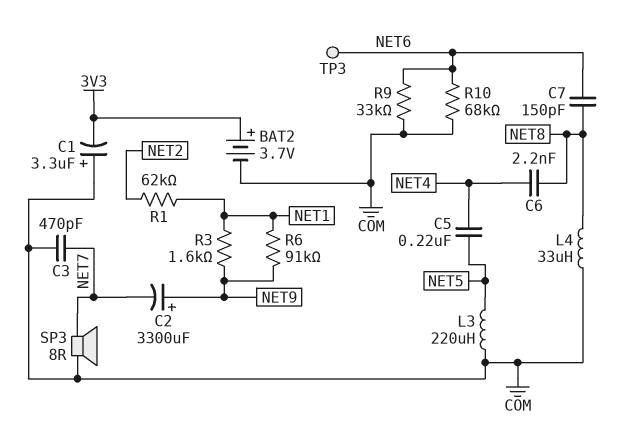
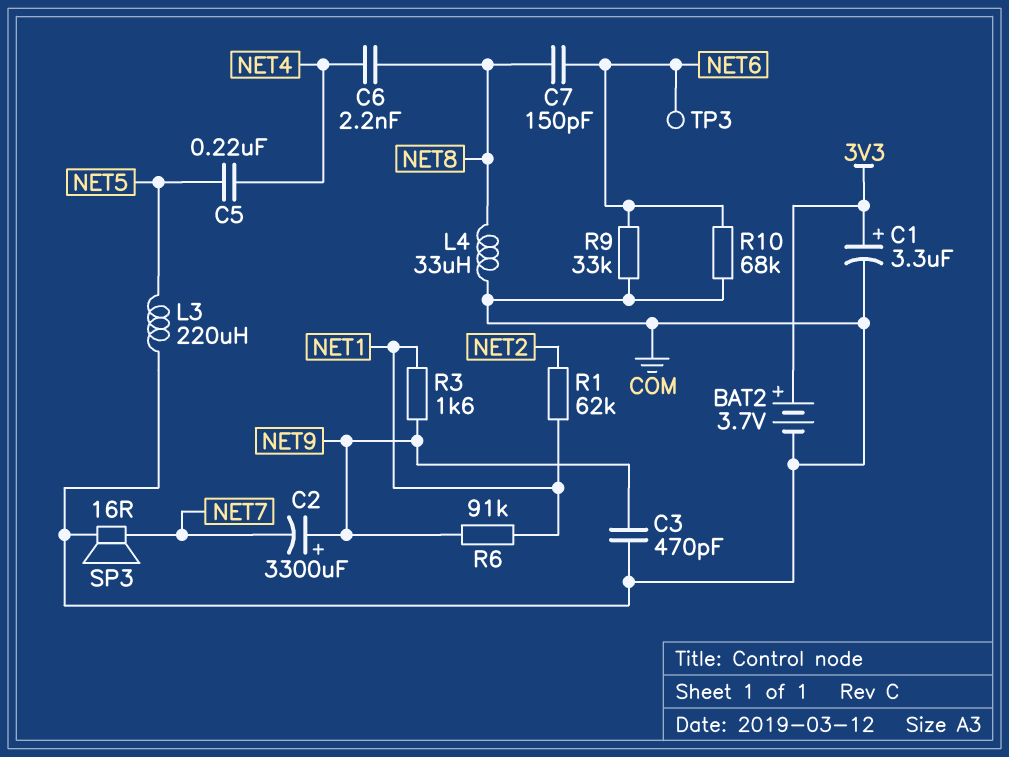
C1: 3.3uF (plus COM, minus 3V3) -> 3.3uF (plus 3V3, minus COM)
C3: 470pF (COM, NET7) -> 470pF (COM, NET9)
SP3: speaker 8R (COM, NET7) -> speaker 16R (COM, NET7)

